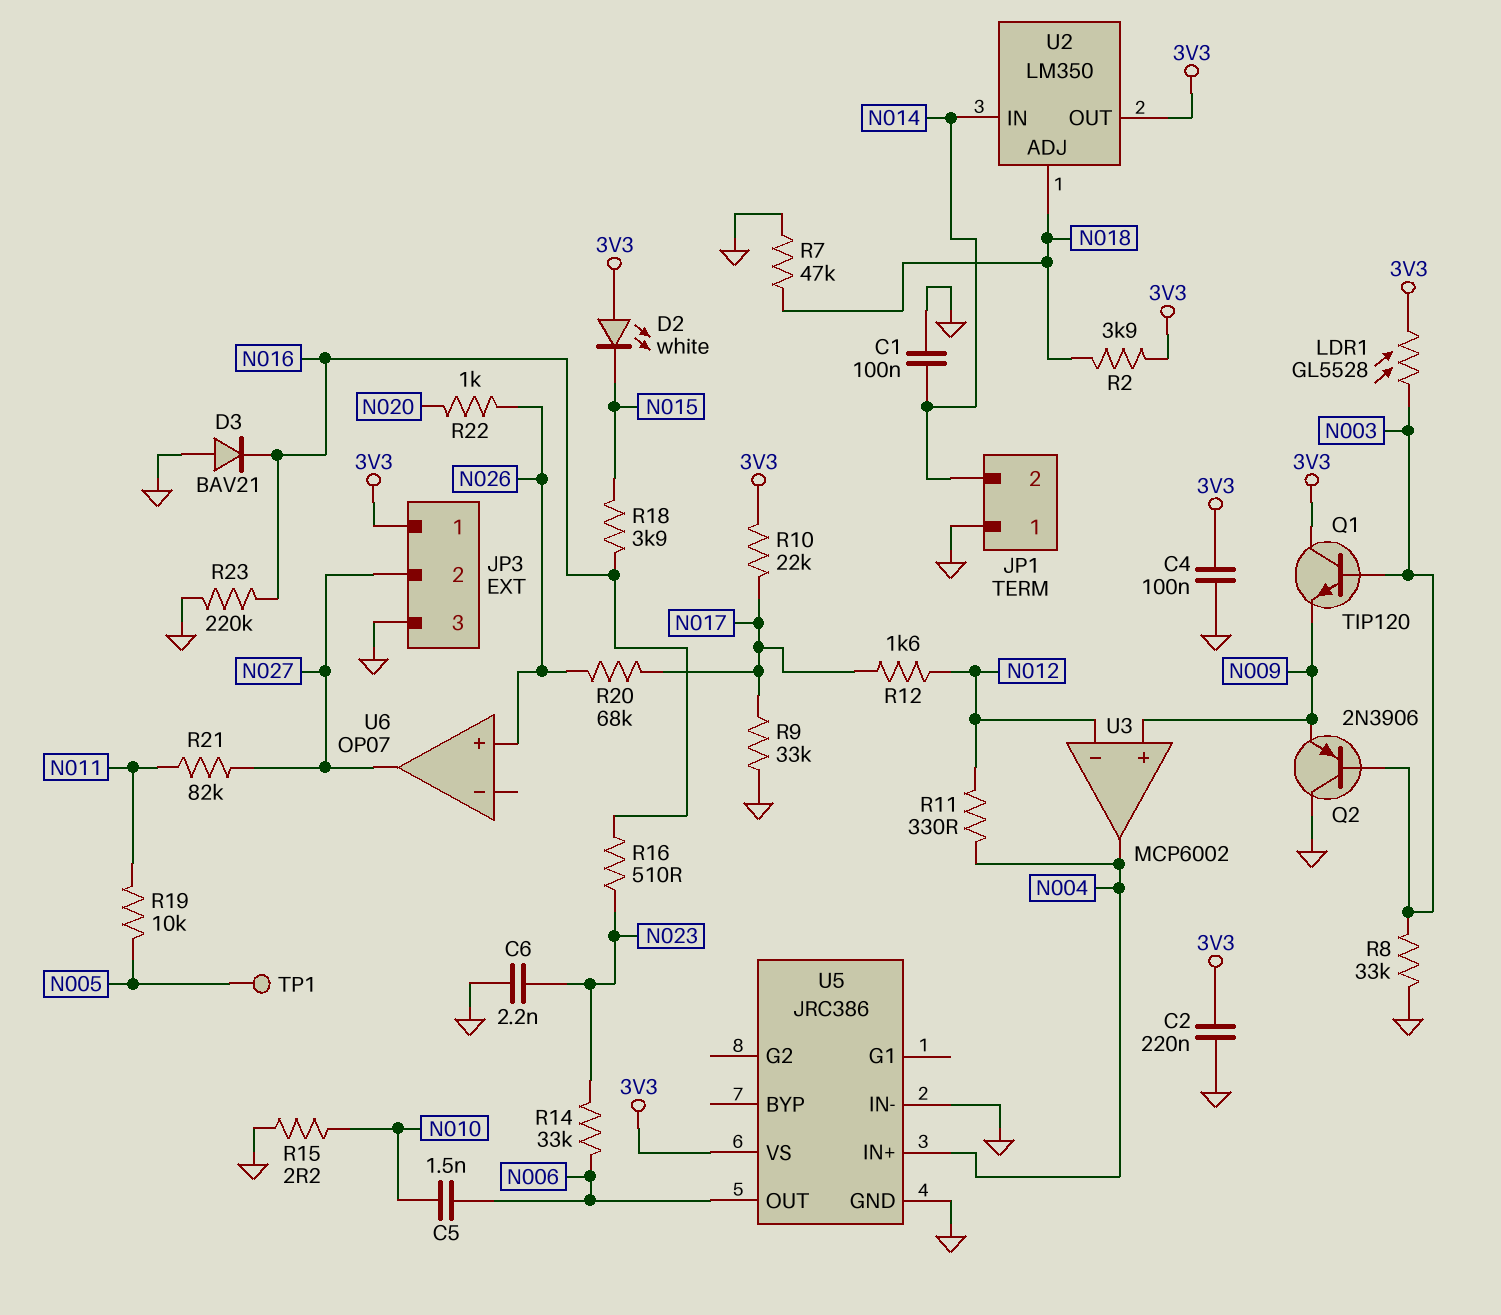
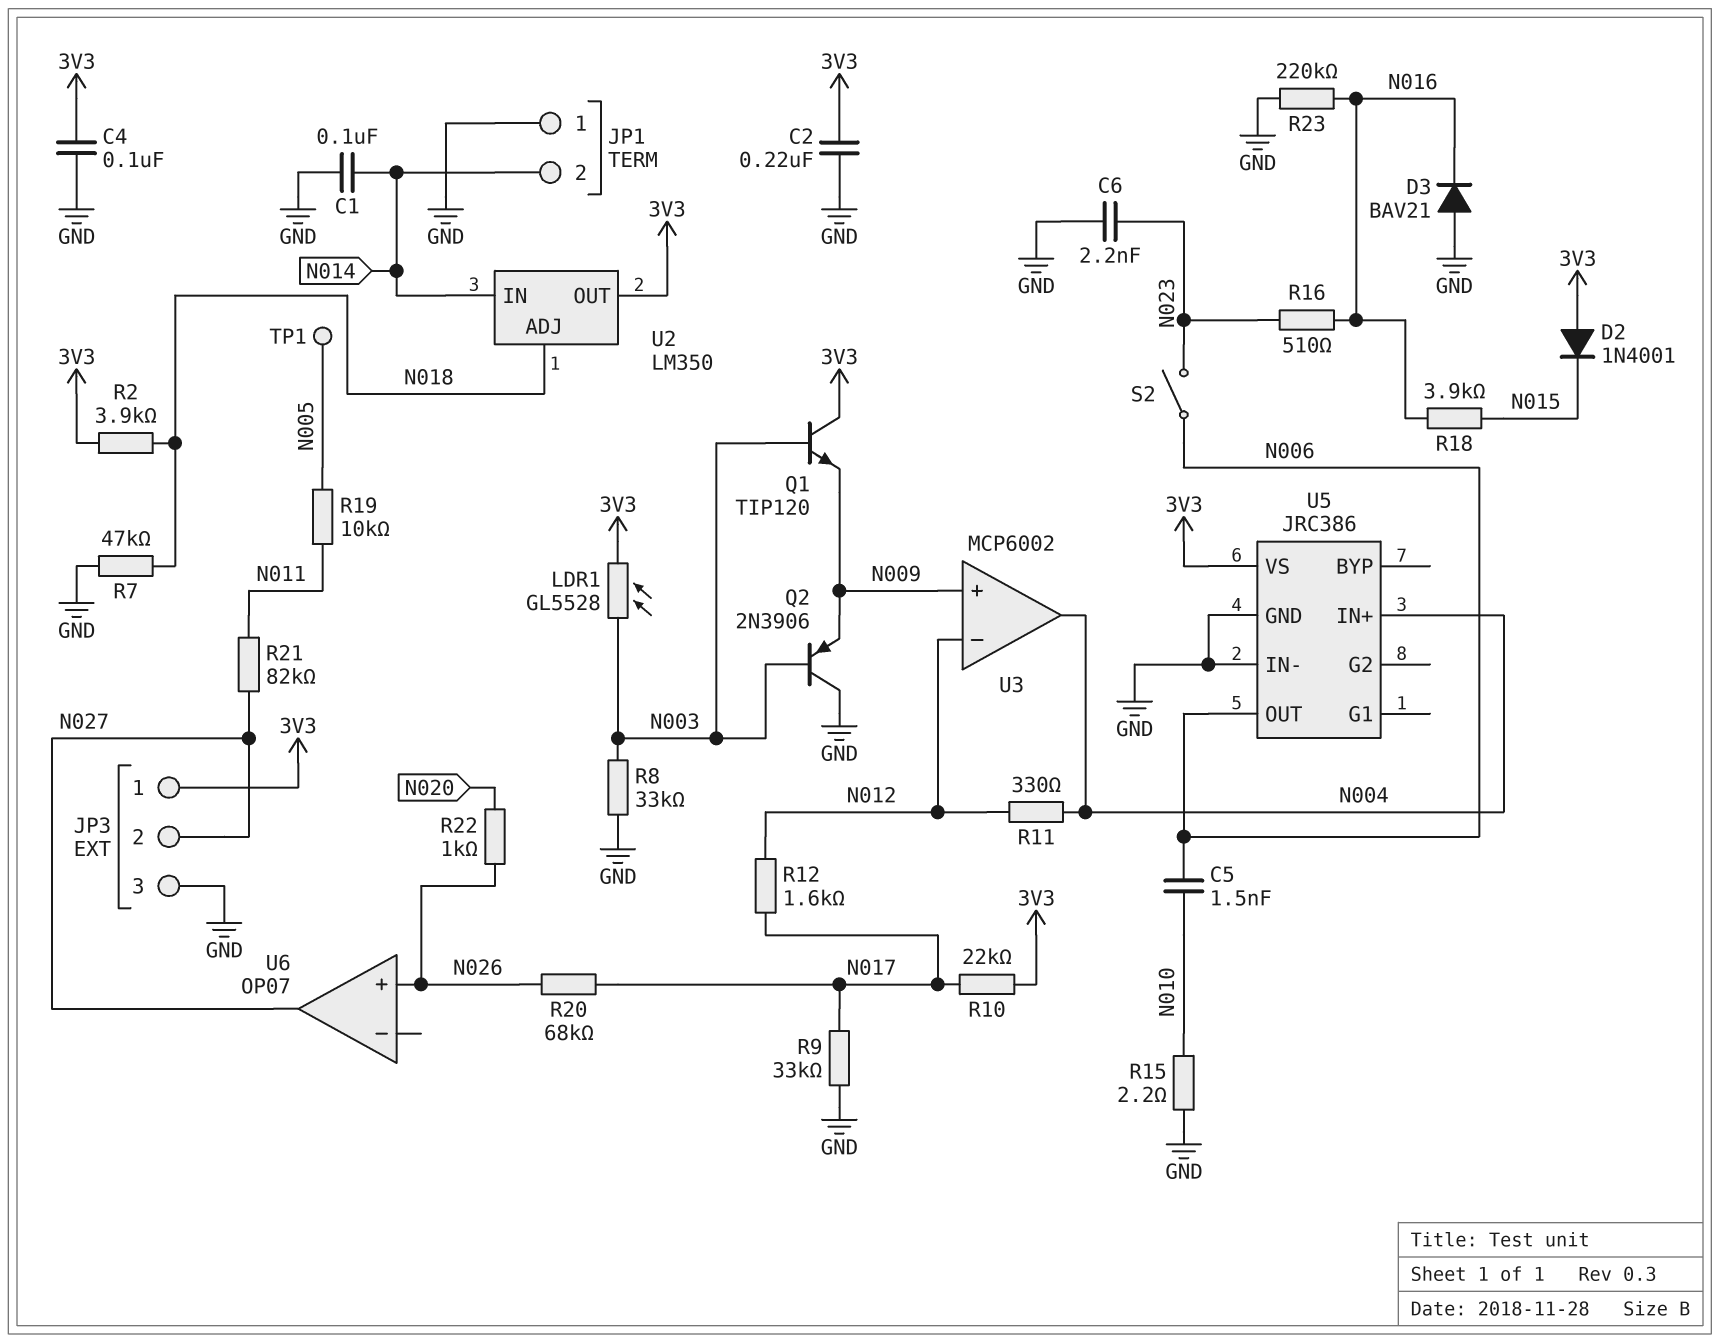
D2: LED white (A 3V3, K N015) -> diode 1N4001 (A 3V3, K N015)
R14: 33k (N006, N023) -> none
S2: none -> switch (N006, N023)

